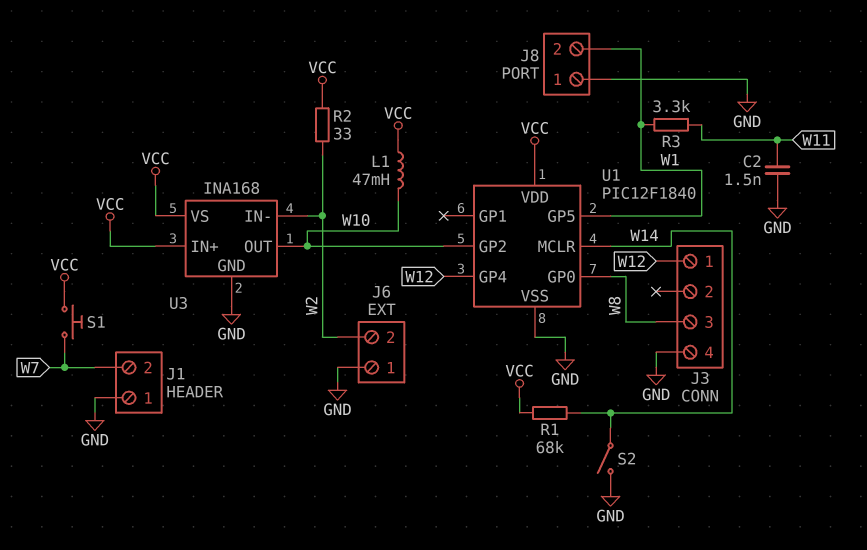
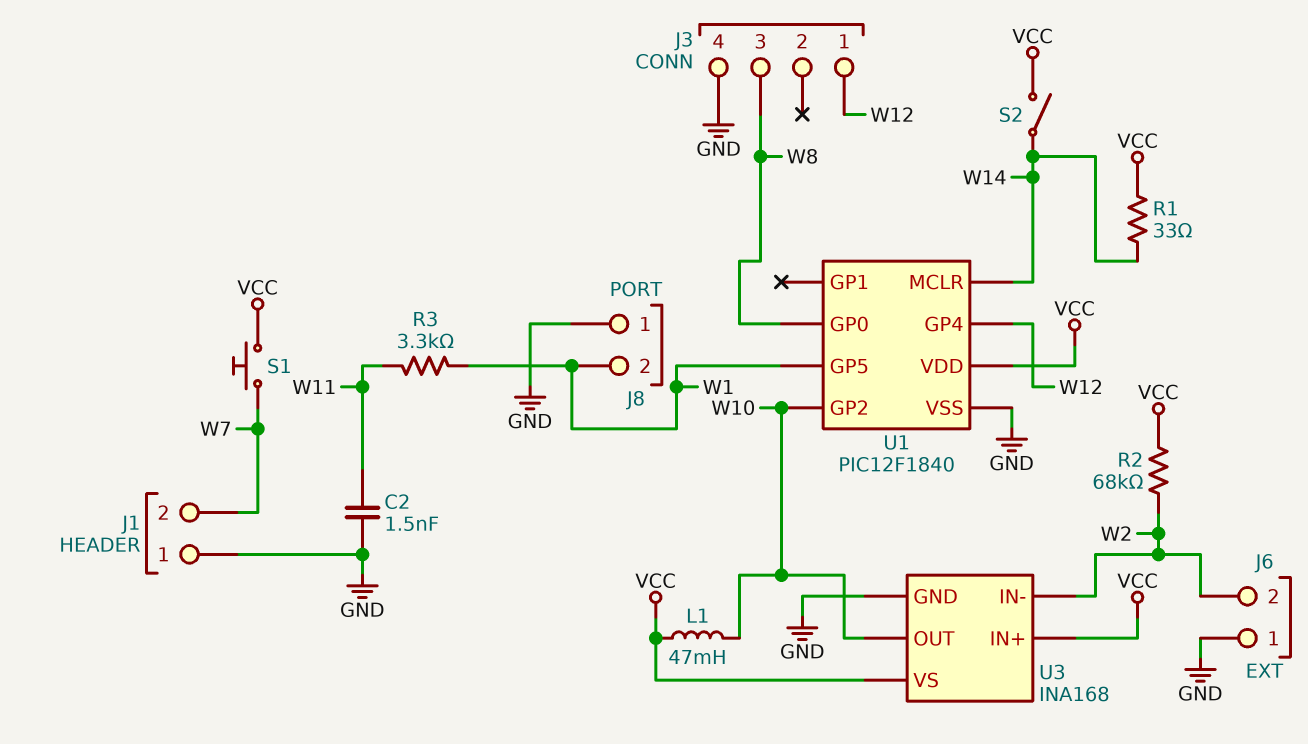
R1: 68k (VCC, W14) -> 33 (VCC, W14)
R2: 33 (VCC, W2) -> 68k (VCC, W2)
S2: switch (GND, W14) -> switch (VCC, W14)

